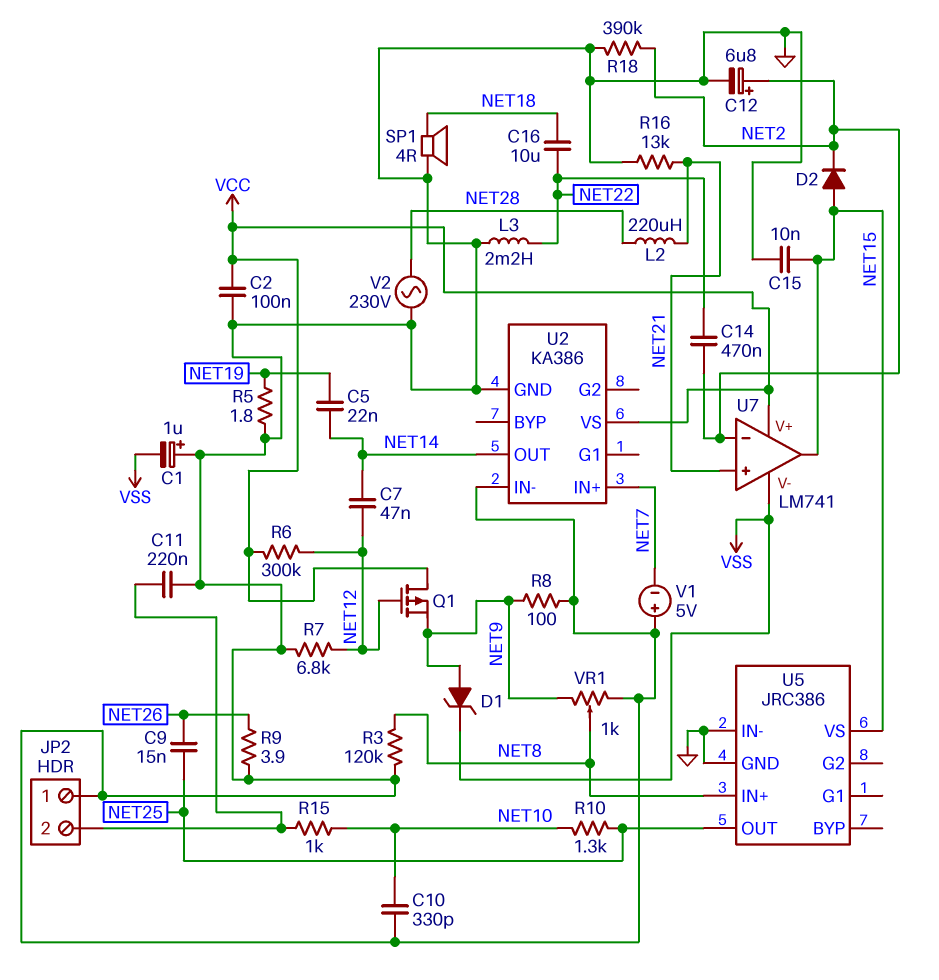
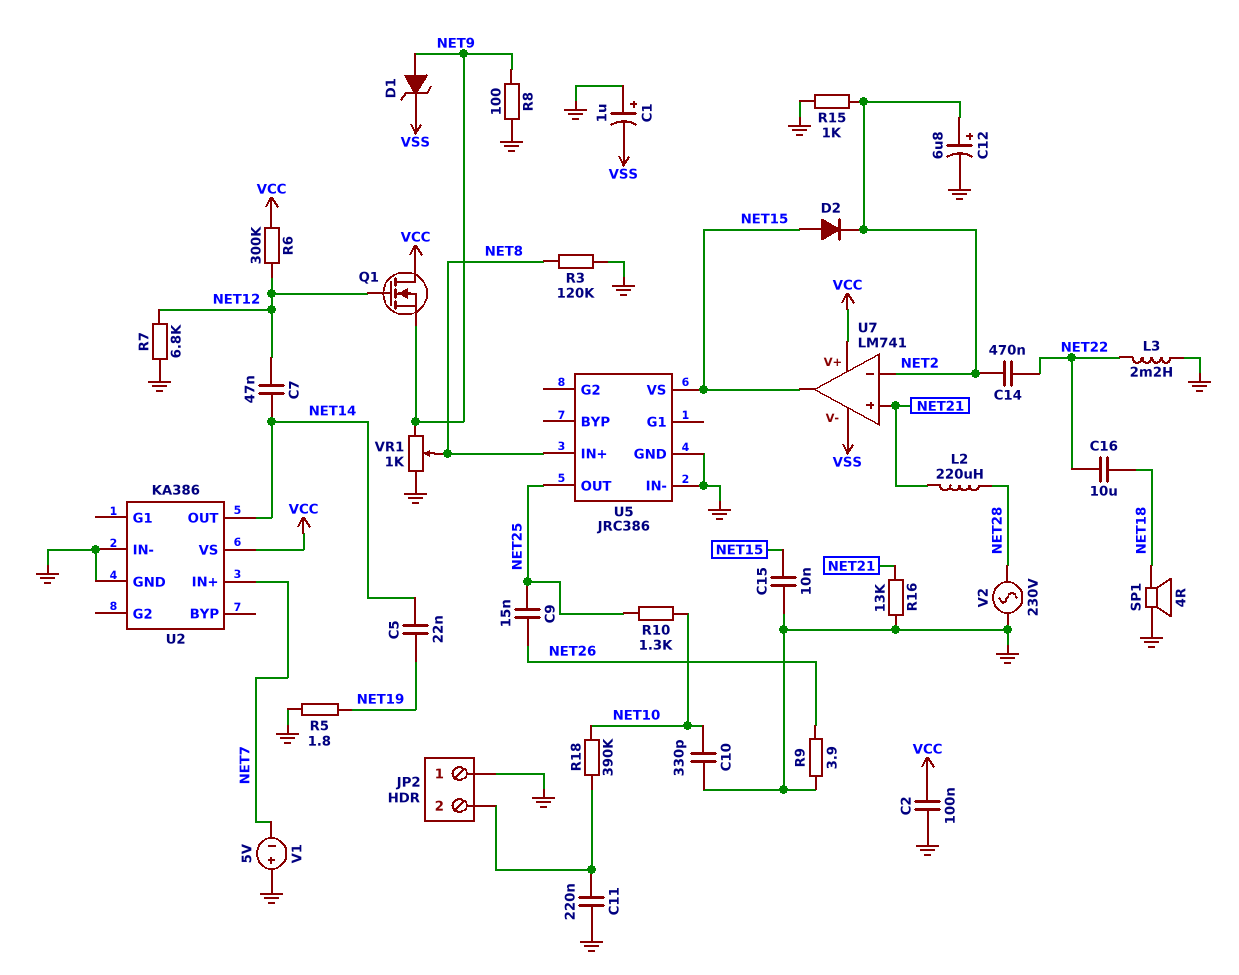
Q1: PMOS (G NET12, D VCC, S NET9) -> NMOS (G NET12, D VCC, S NET9)
R15: 1k (JP2/2, NET10) -> 1k (GND, NET2)
R18: 390k (GND, NET2) -> 390k (JP2/2, NET10)

